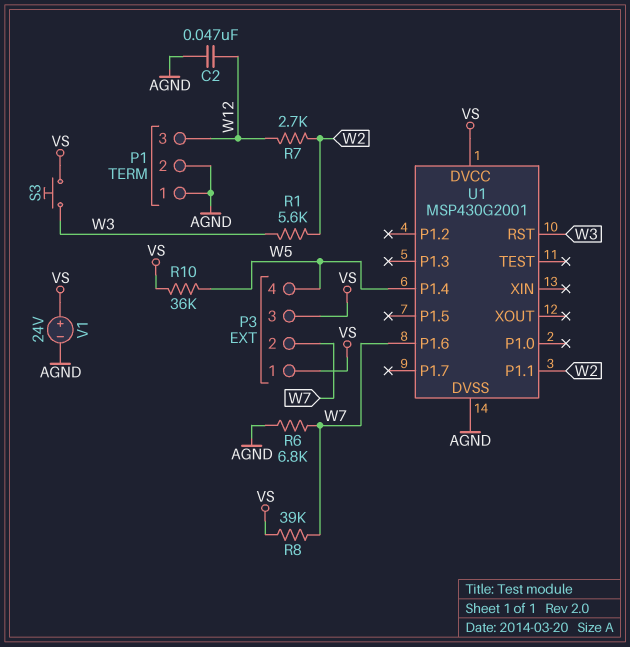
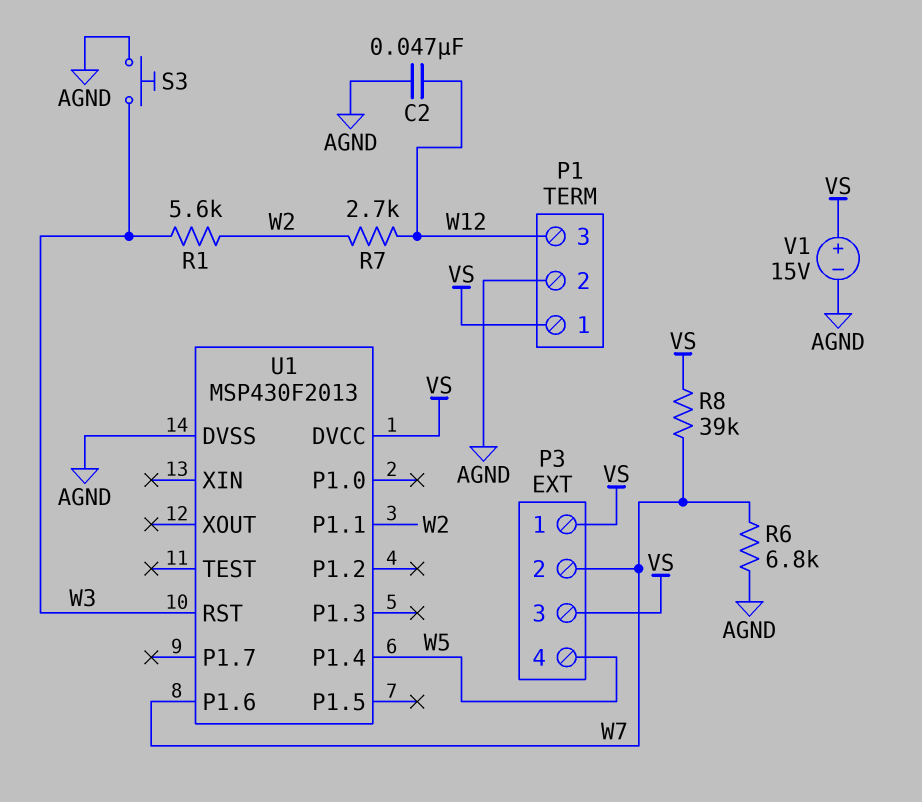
P1 pin 1: AGND -> VS
R10: 36k (VS, W5) -> none
S3: button (VS, W3) -> button (AGND, W3)
U1: MSP430G2001 -> MSP430F2013
V1: 24V (plus VS, minus AGND) -> 15V (plus VS, minus AGND)

